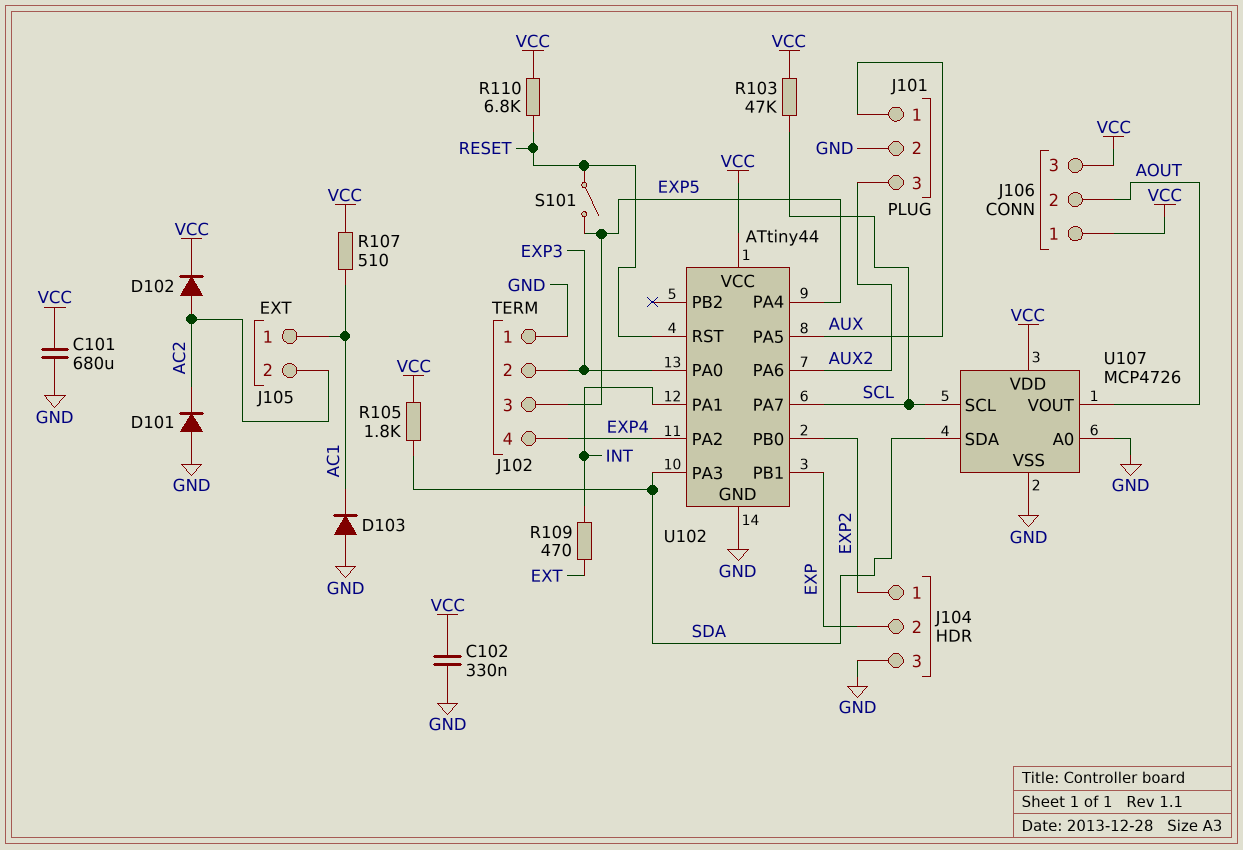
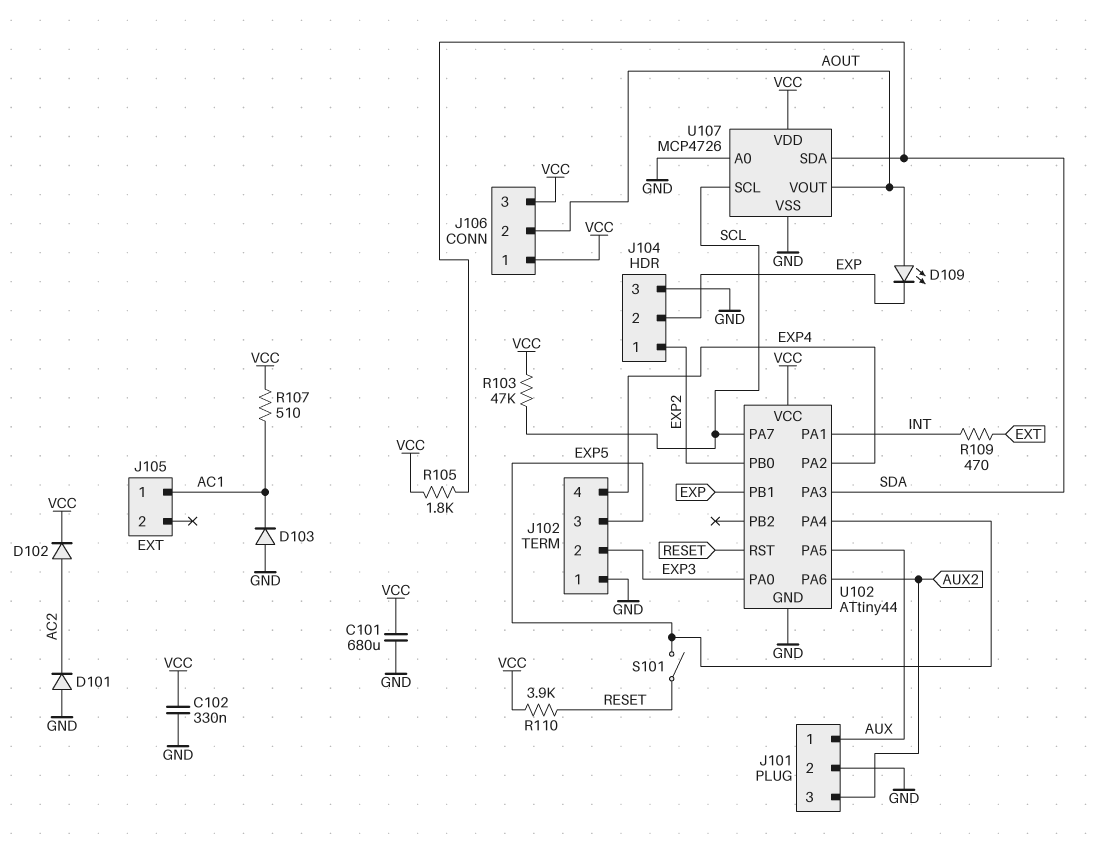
D109: none -> LED (A AOUT, K EXP)
J105 pin 2: AC2 -> none
R110: 6.8k (RESET, VCC) -> 3.9k (RESET, VCC)

